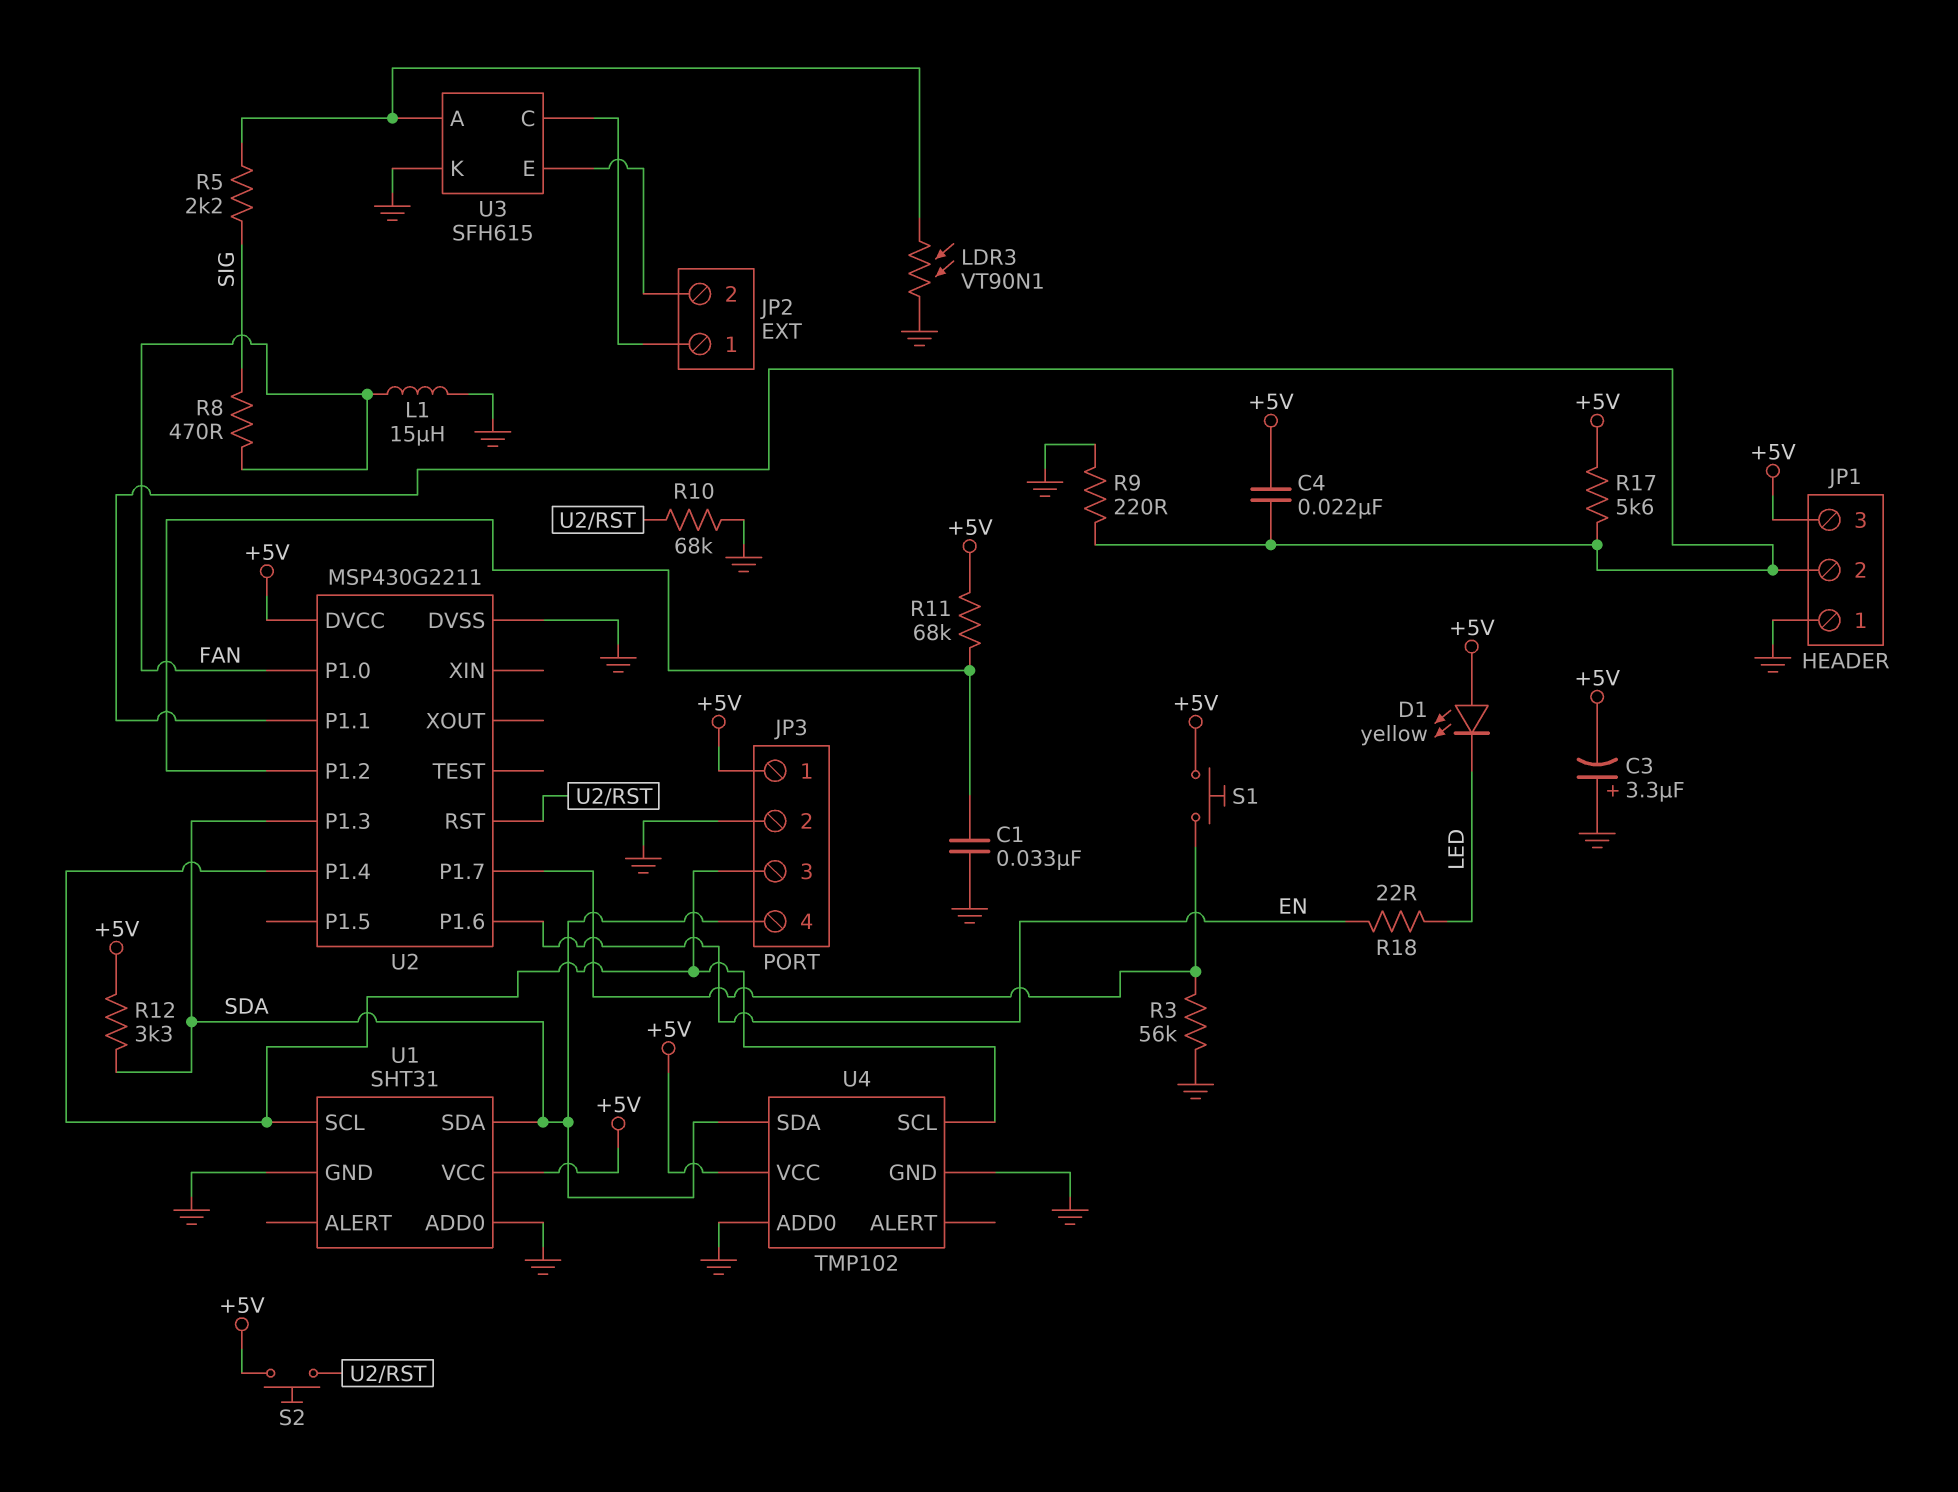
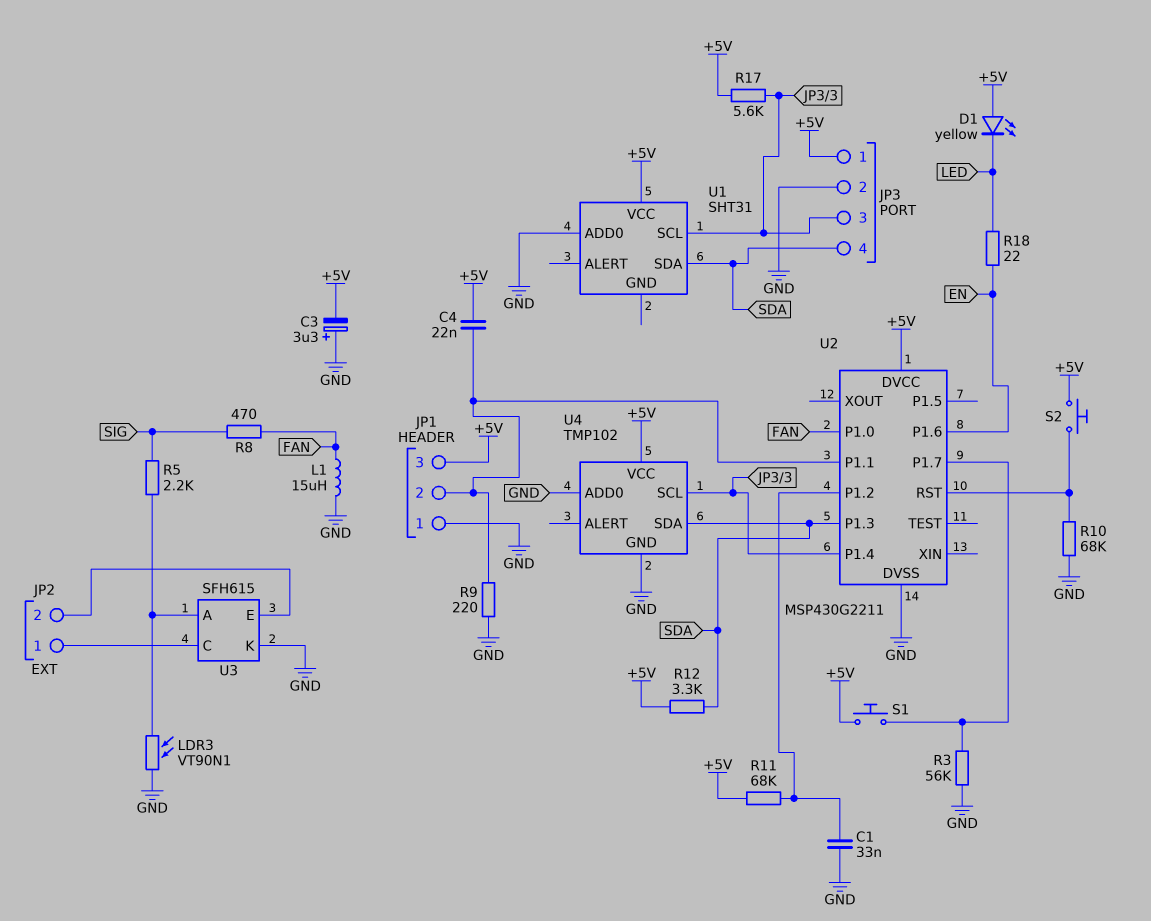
R17: 5.6k (+5V, JP1/2) -> 5.6k (+5V, JP3/3)
U1 pin GND: GND -> none

